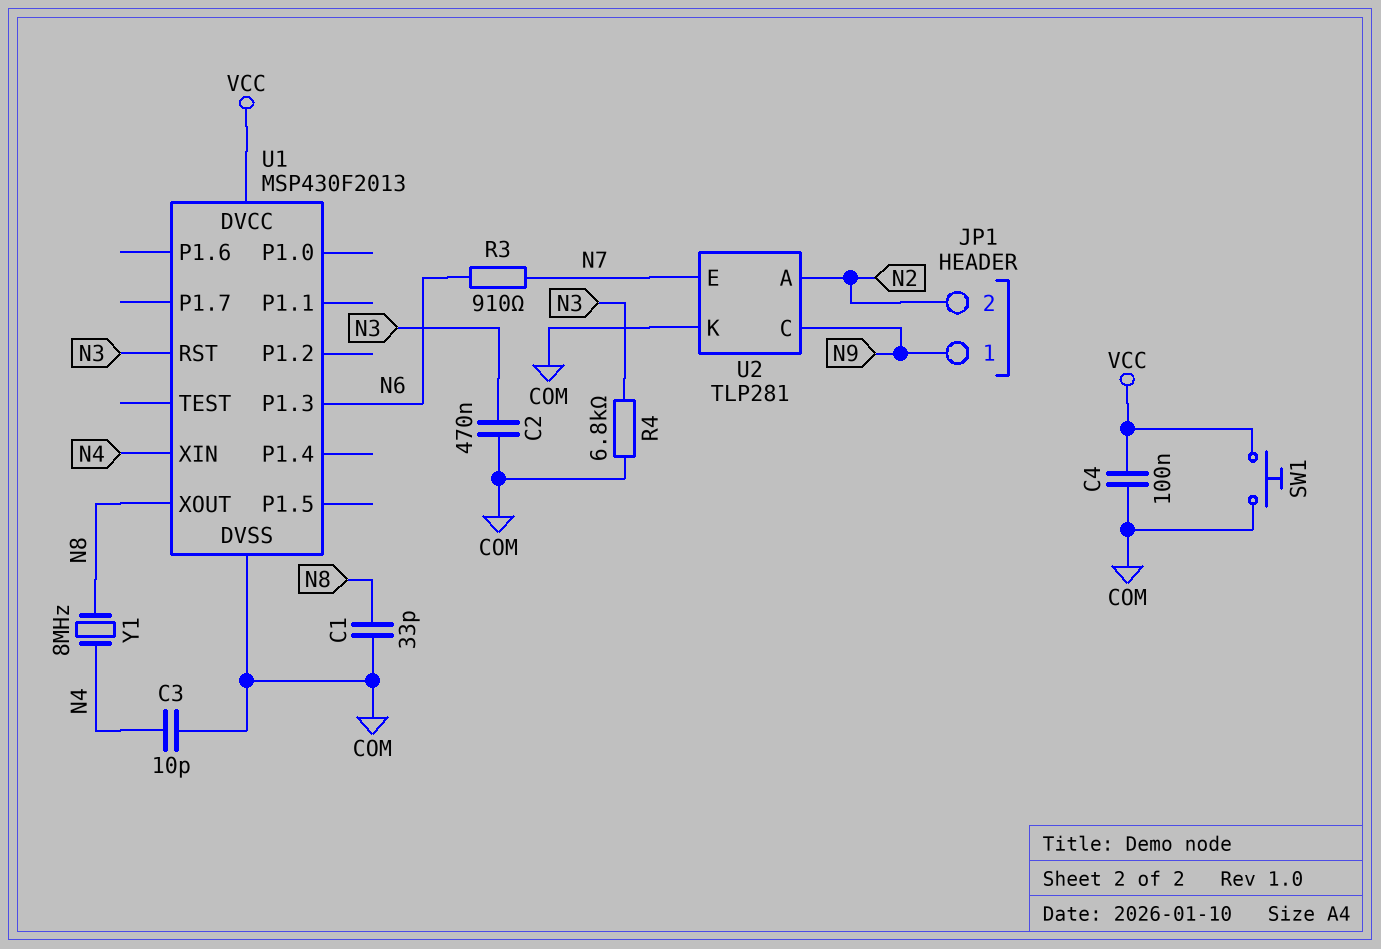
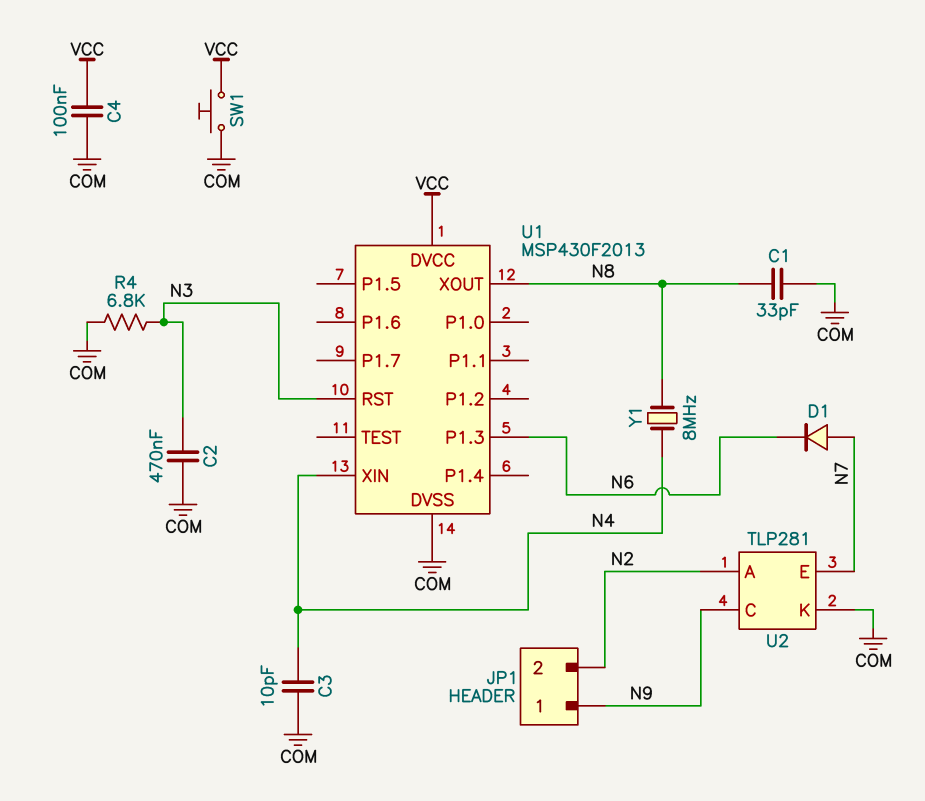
D1: none -> diode (A N7, K N6)
R3: 910 (N6, N7) -> none

